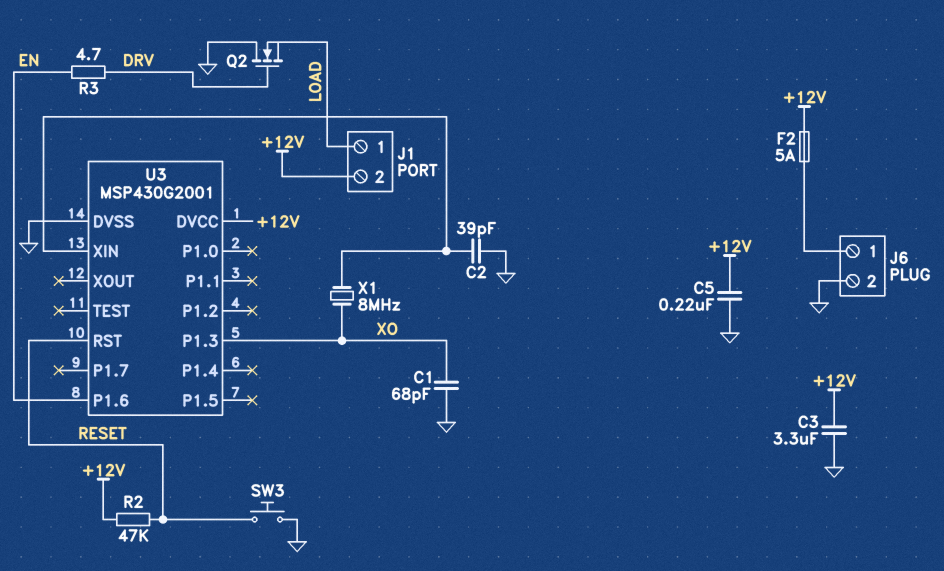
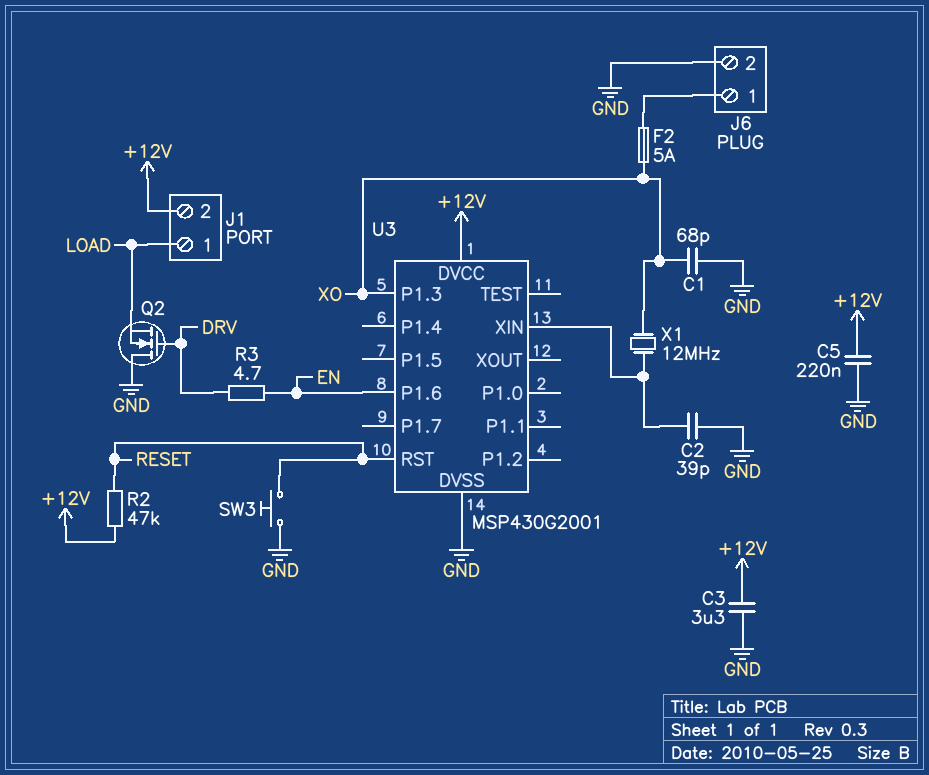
F2: 5A (+12V, J6/1) -> 5A (J6/1, XO)
X1: 8MHz (U3/XIN, XO) -> 12MHz (U3/XIN, XO)

